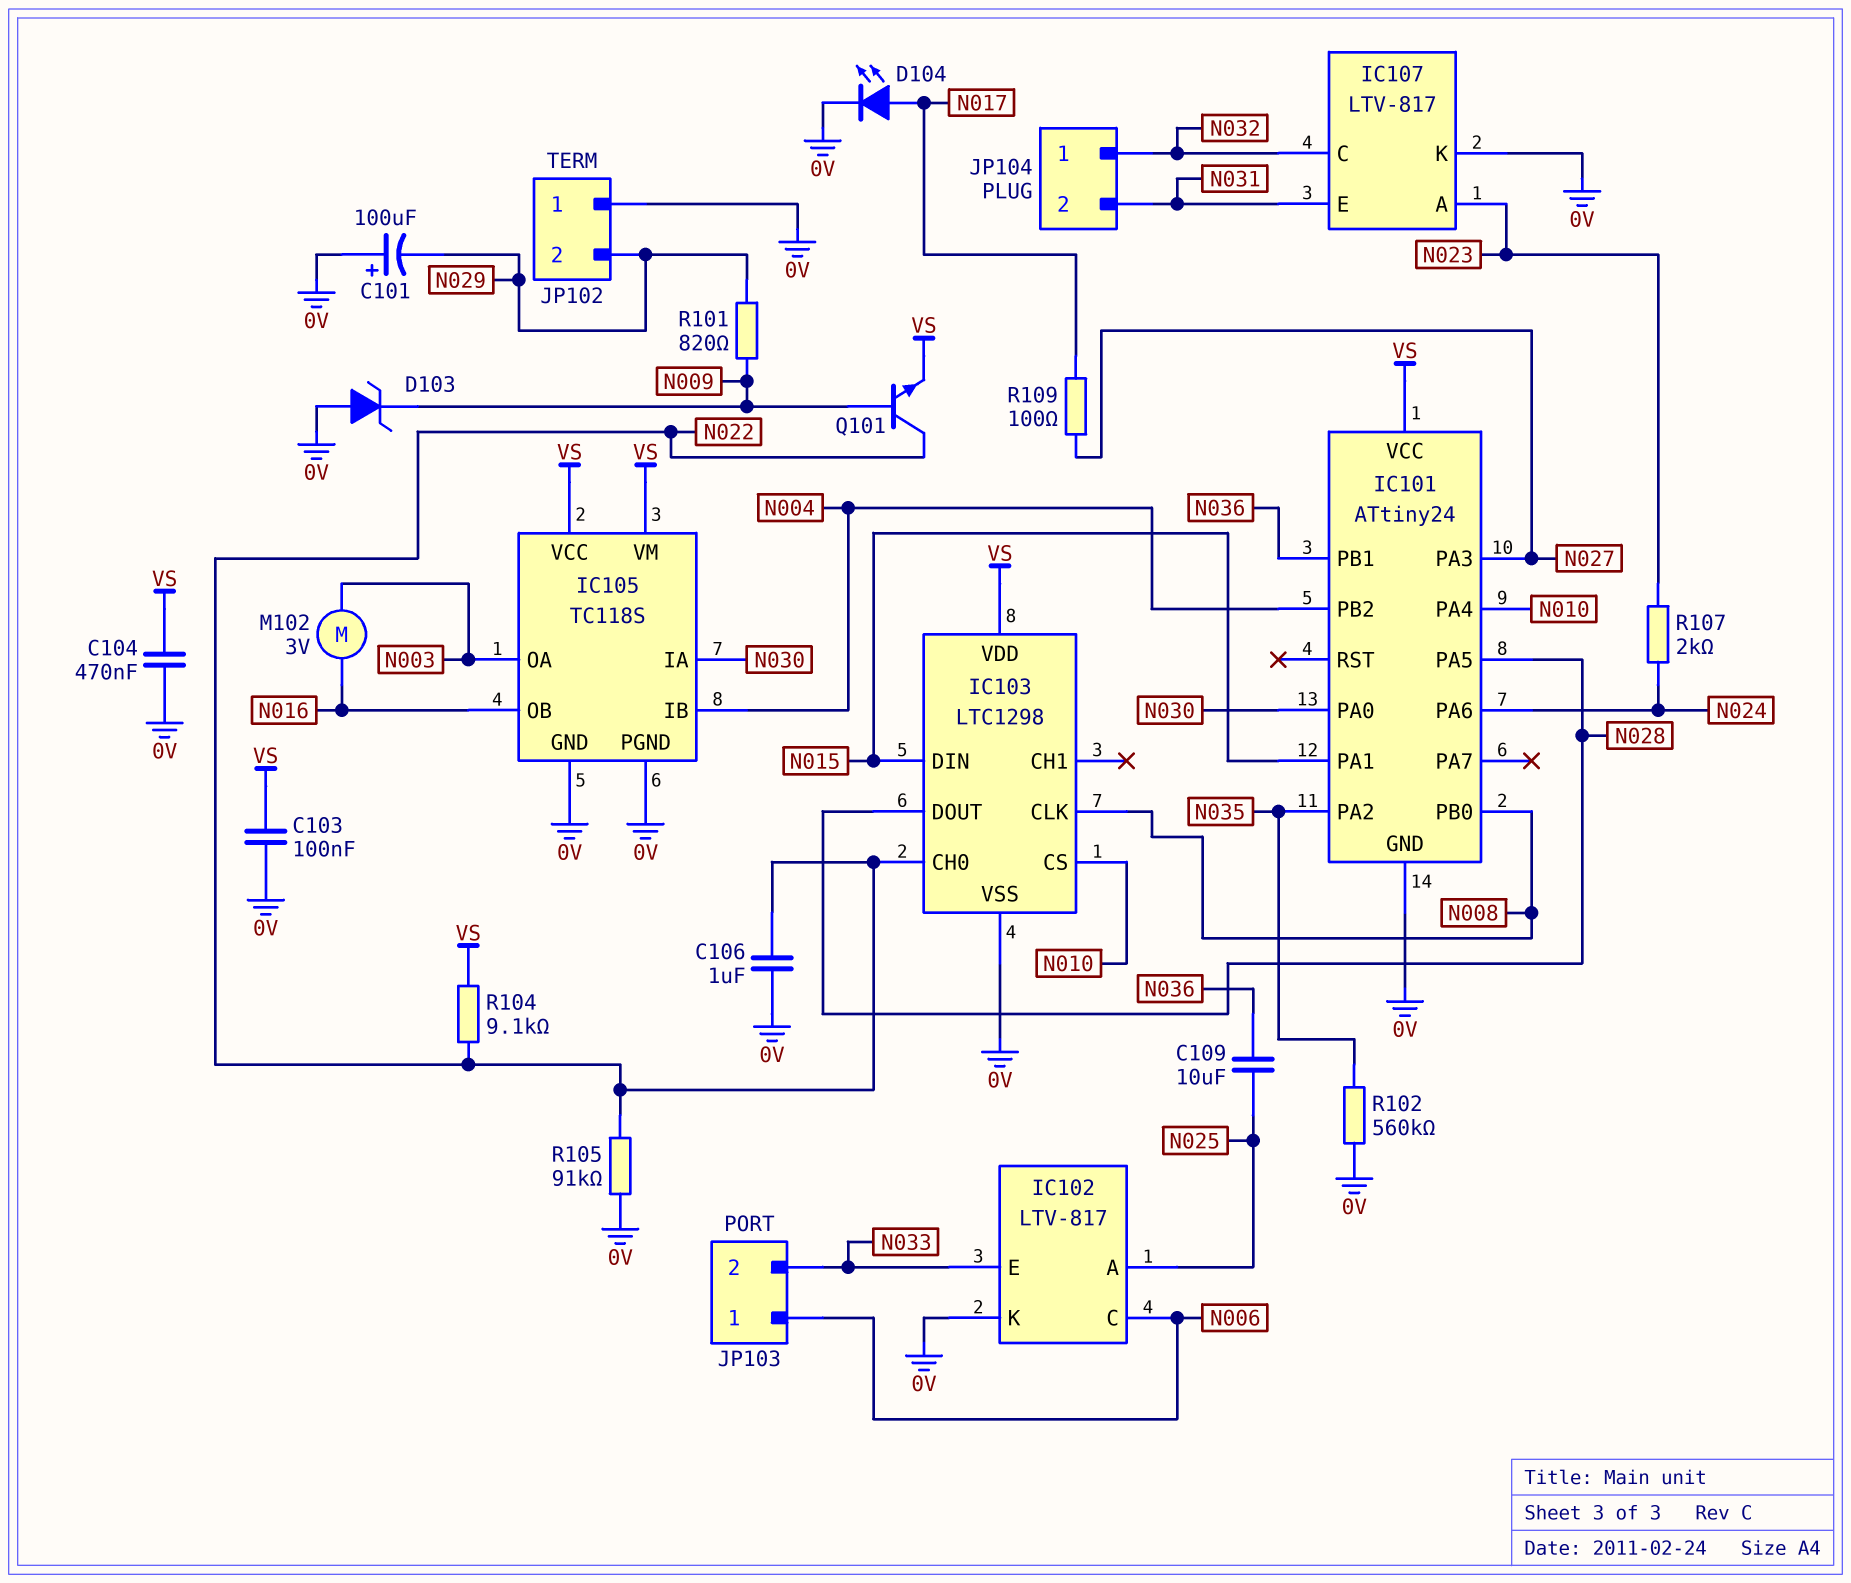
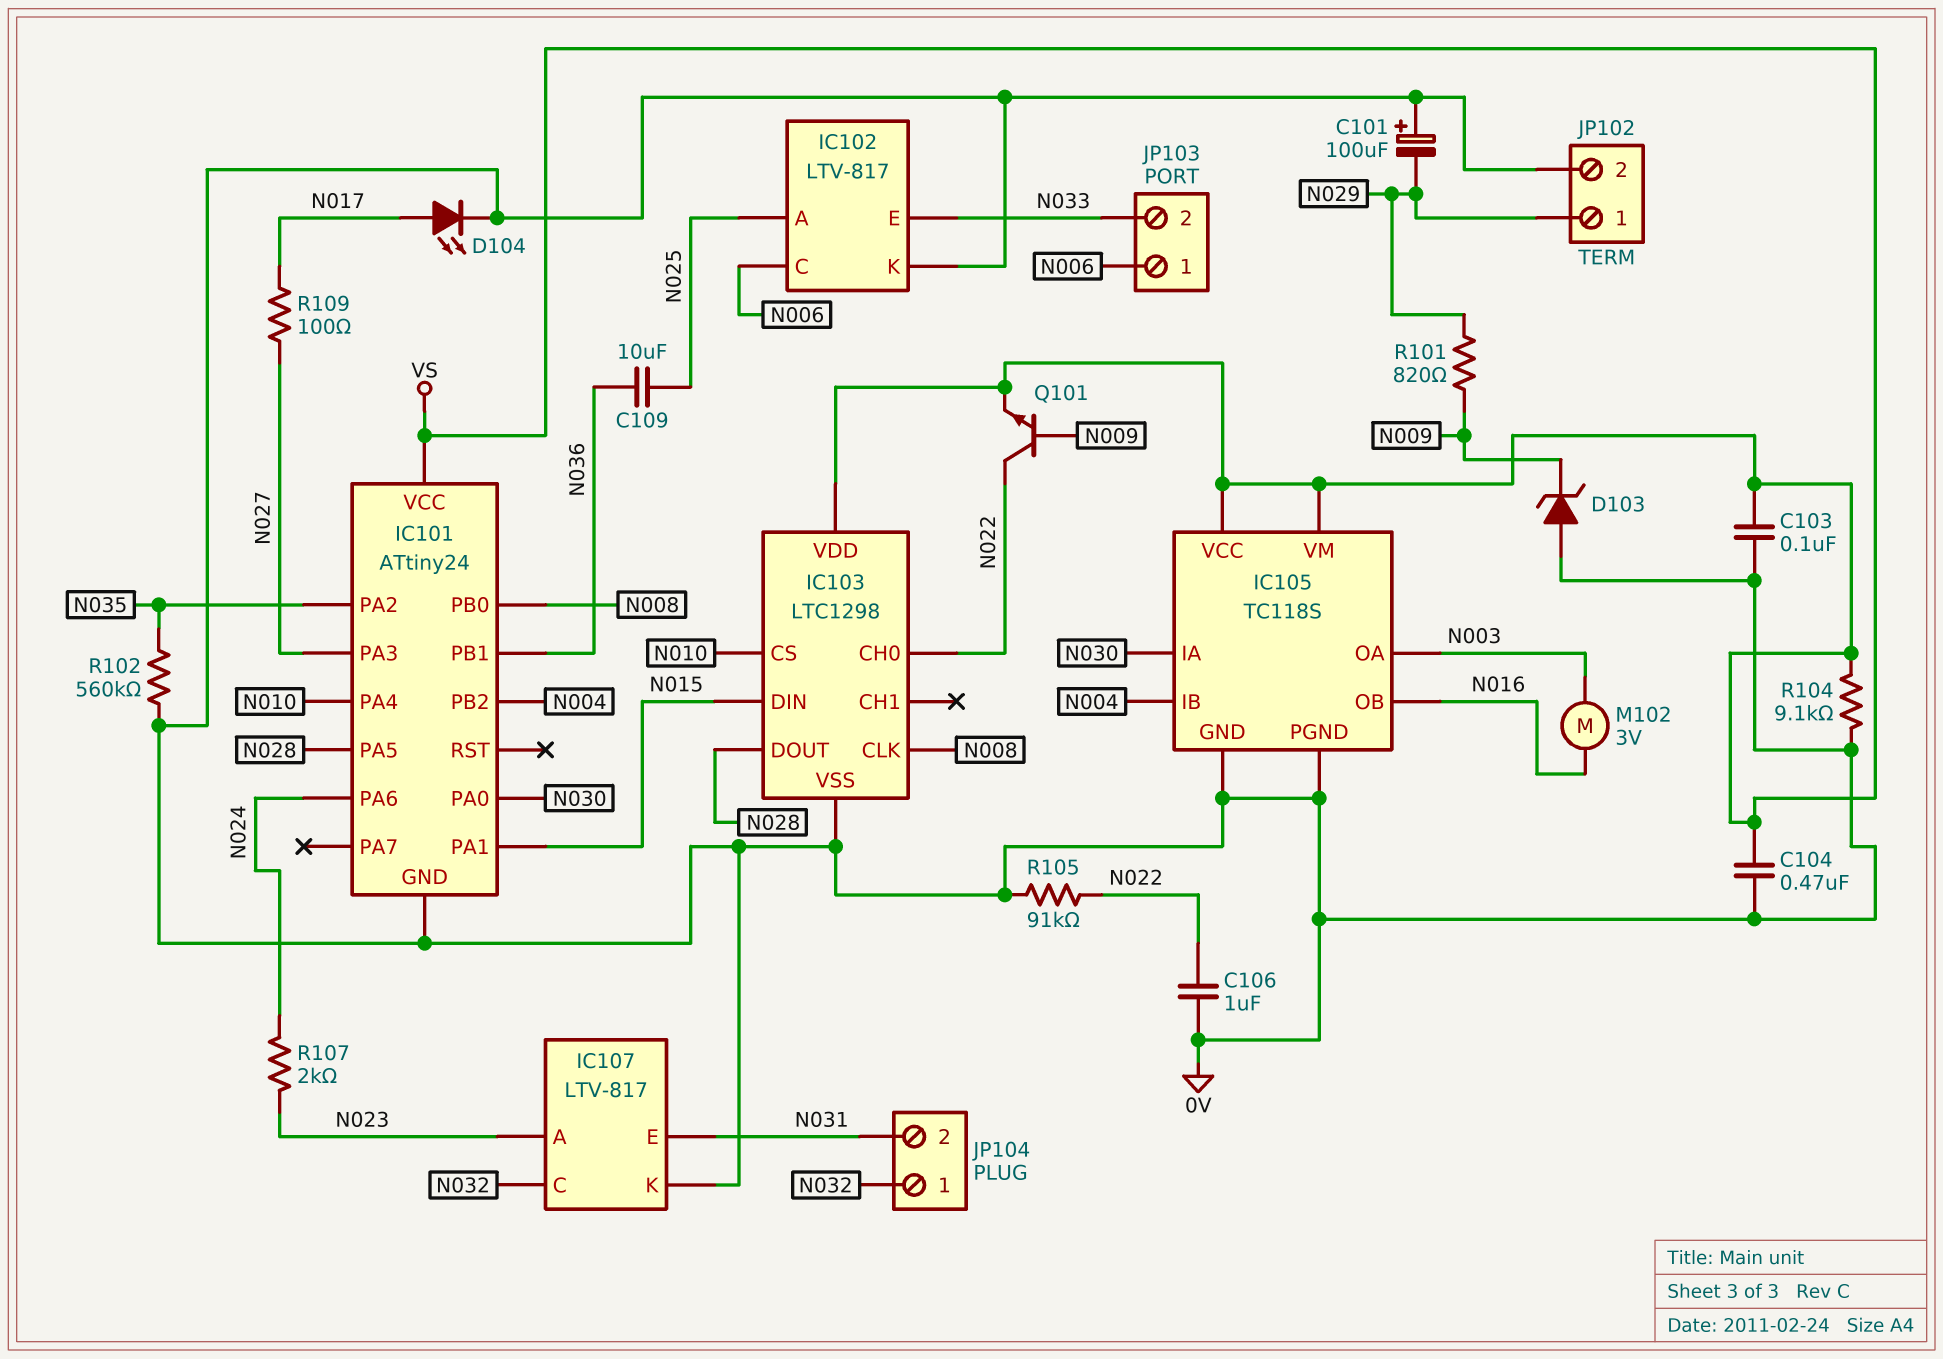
JP102 pin 1: 0V -> N029
JP102 pin 2: N029 -> 0V
R104: 9.1k (N022, VS) -> 9.1k (0V, VS)

